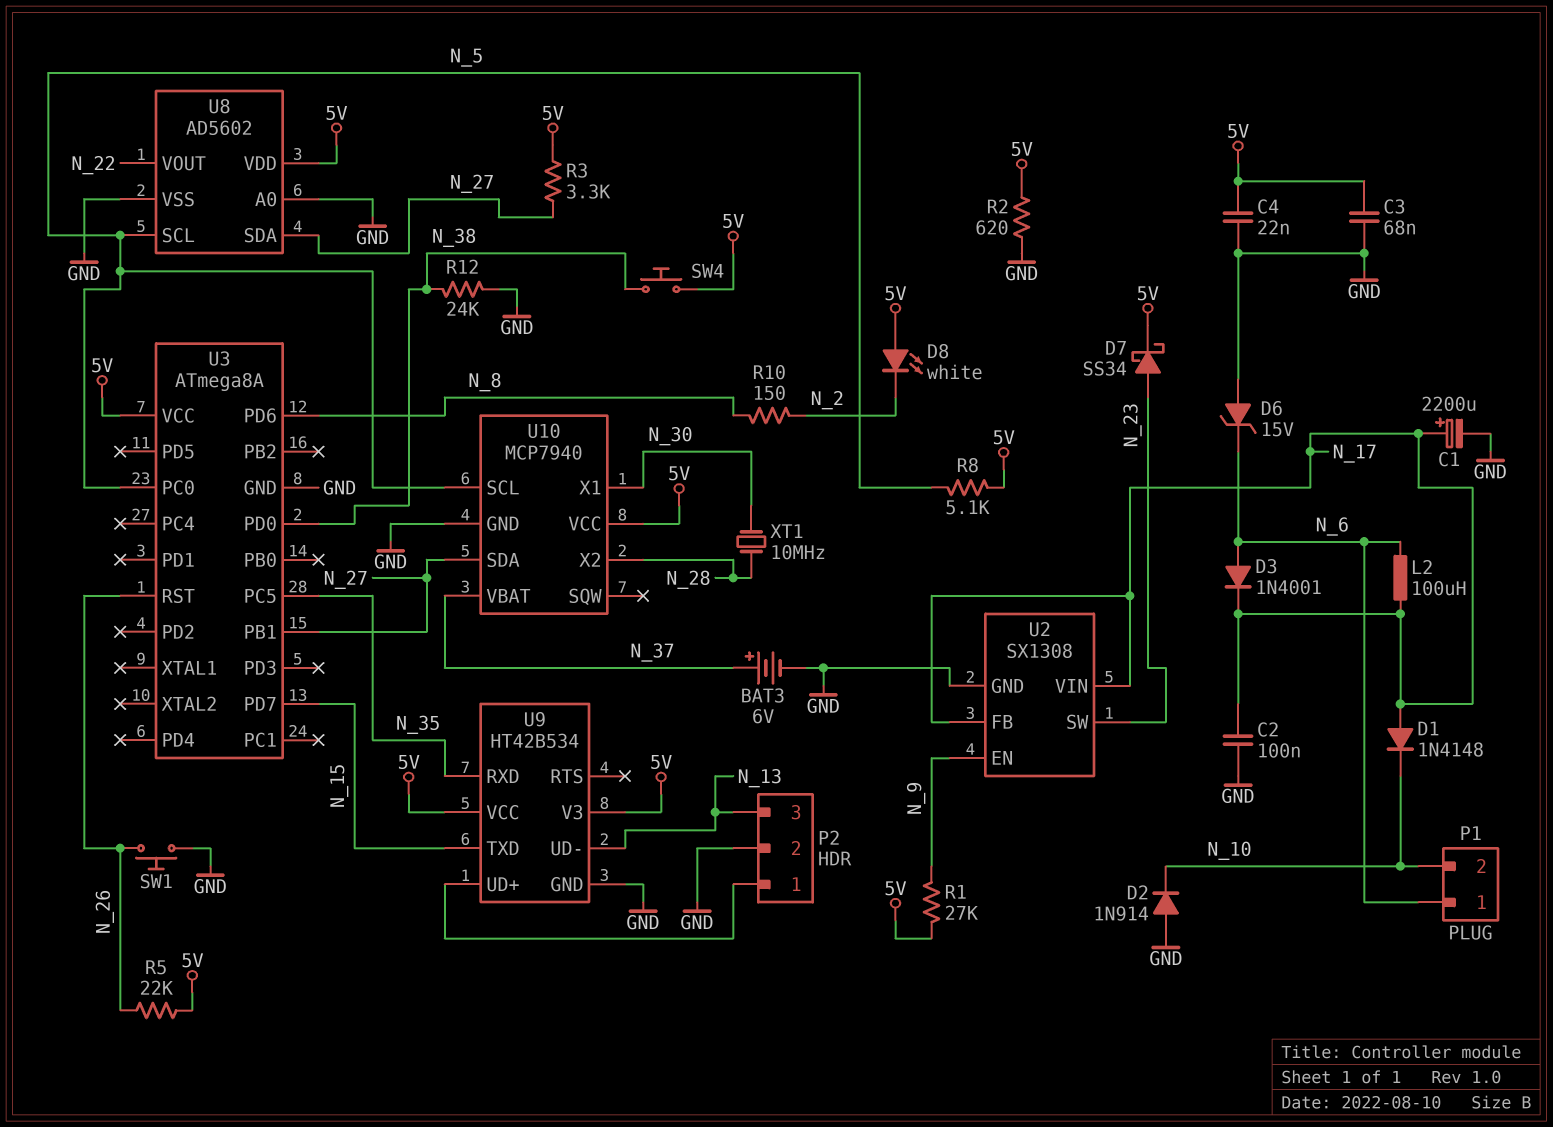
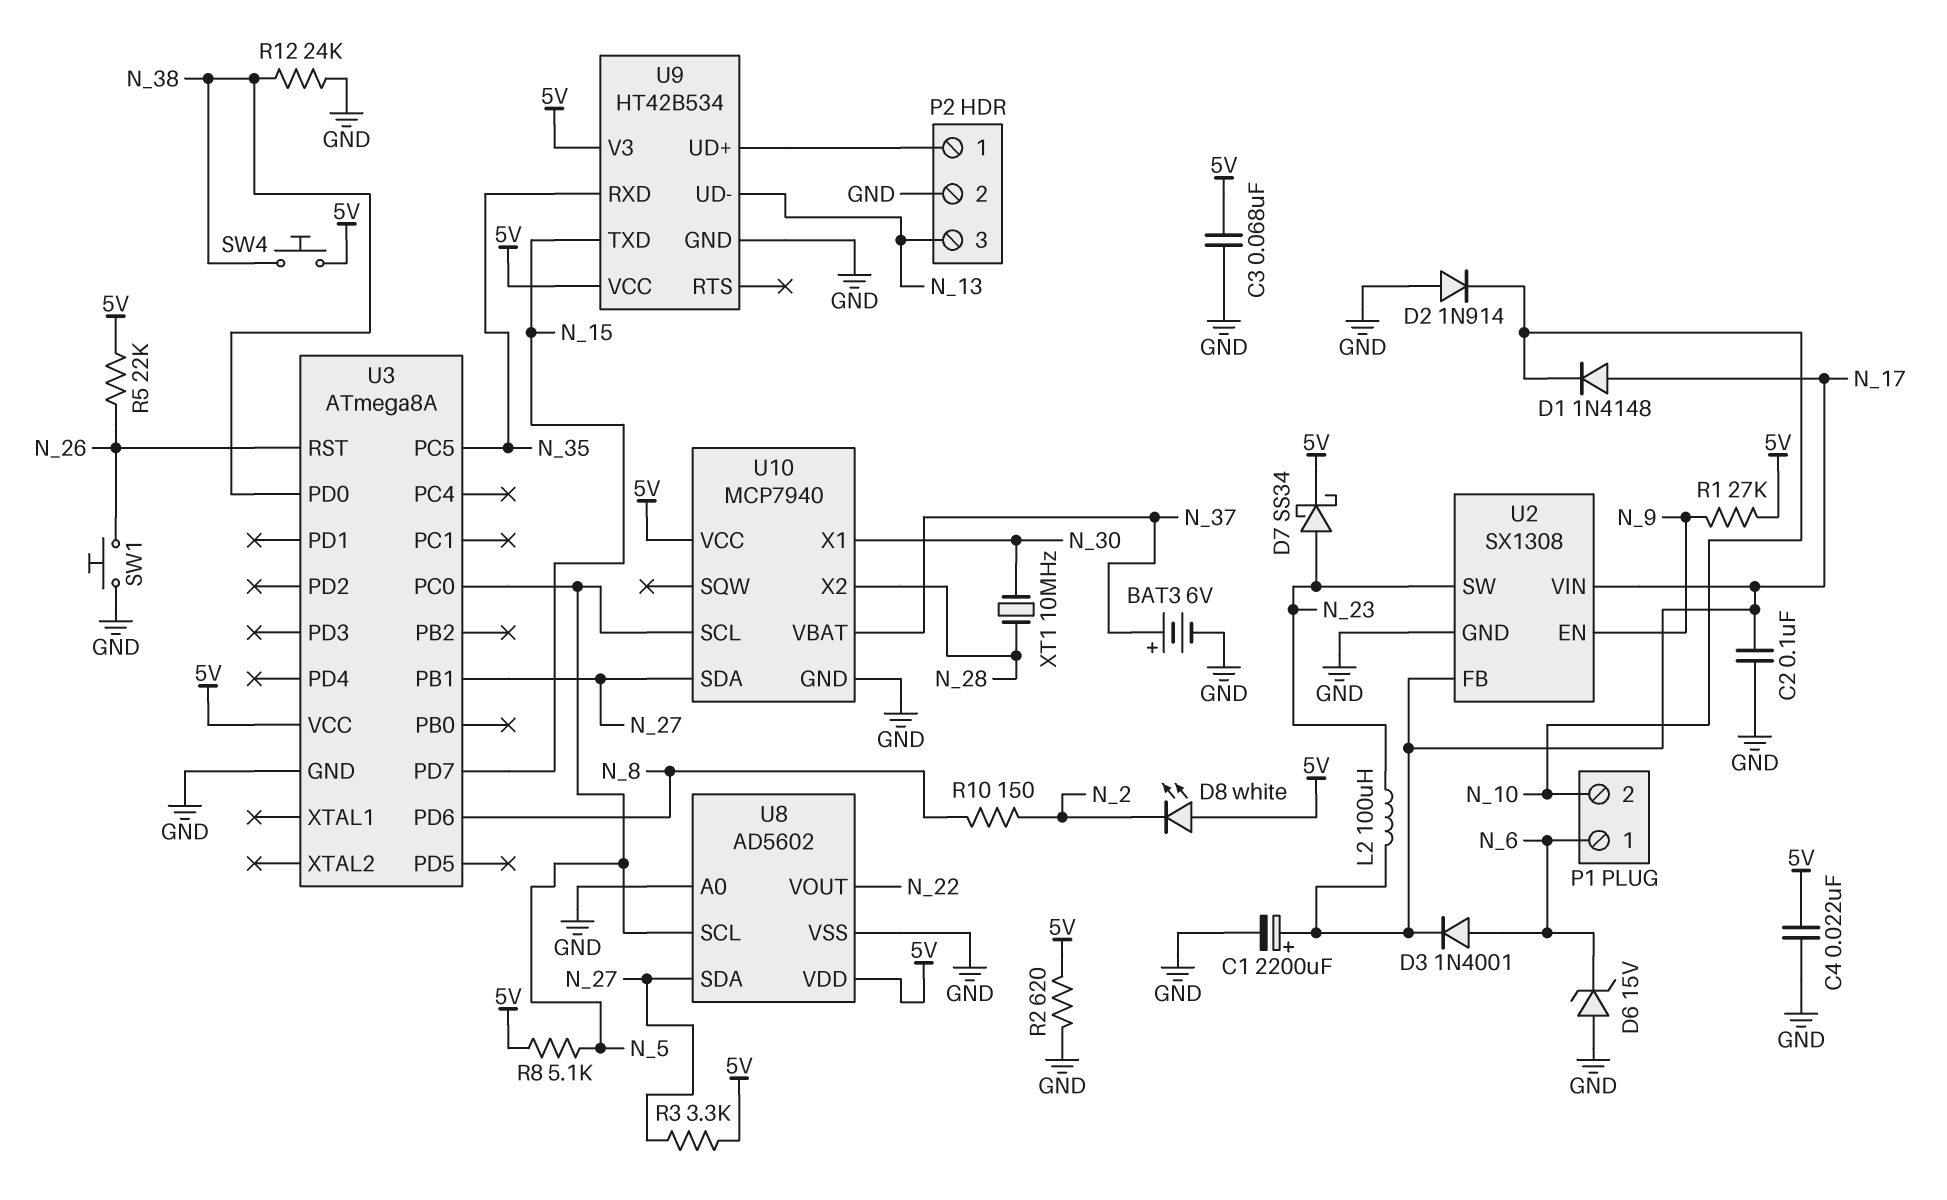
L2: 100uH (N_6, N_17) -> 100uH (N_17, N_23)

